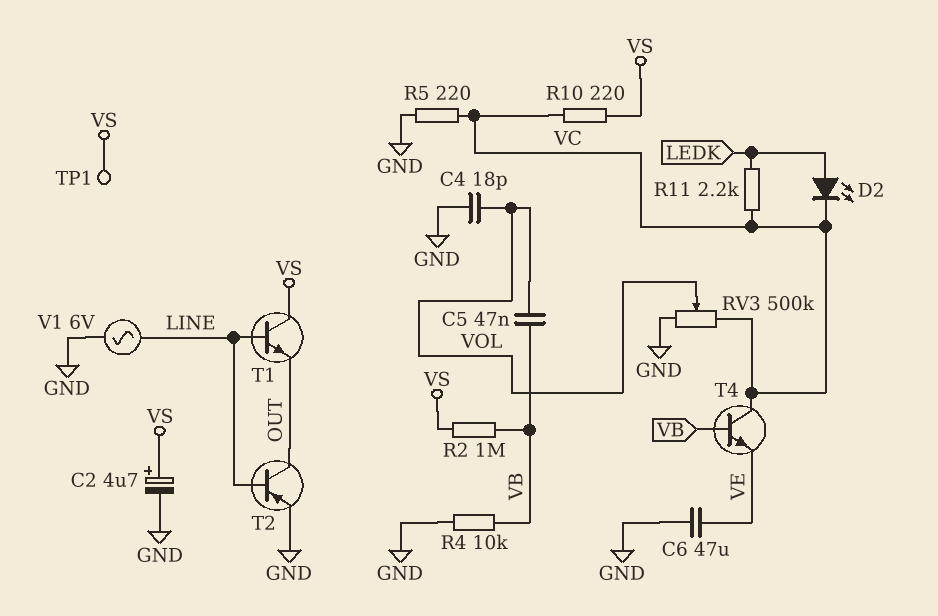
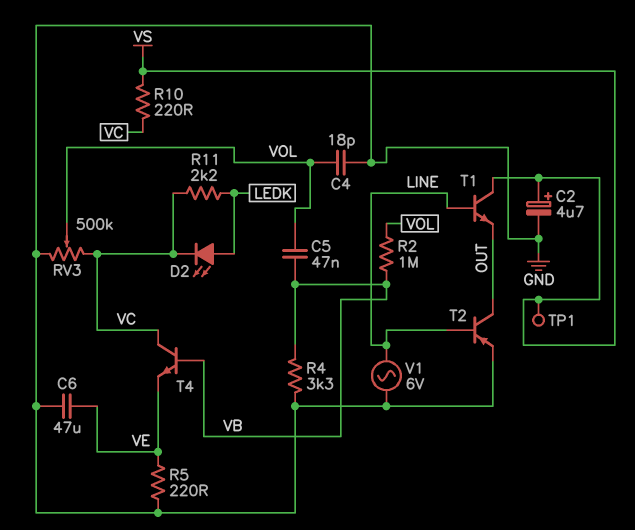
R2: 1M (VB, VS) -> 1M (VB, VOL)
R4: 10k (GND, VB) -> 3.3k (GND, VB)
R5: 220 (GND, VC) -> 220 (GND, VE)

